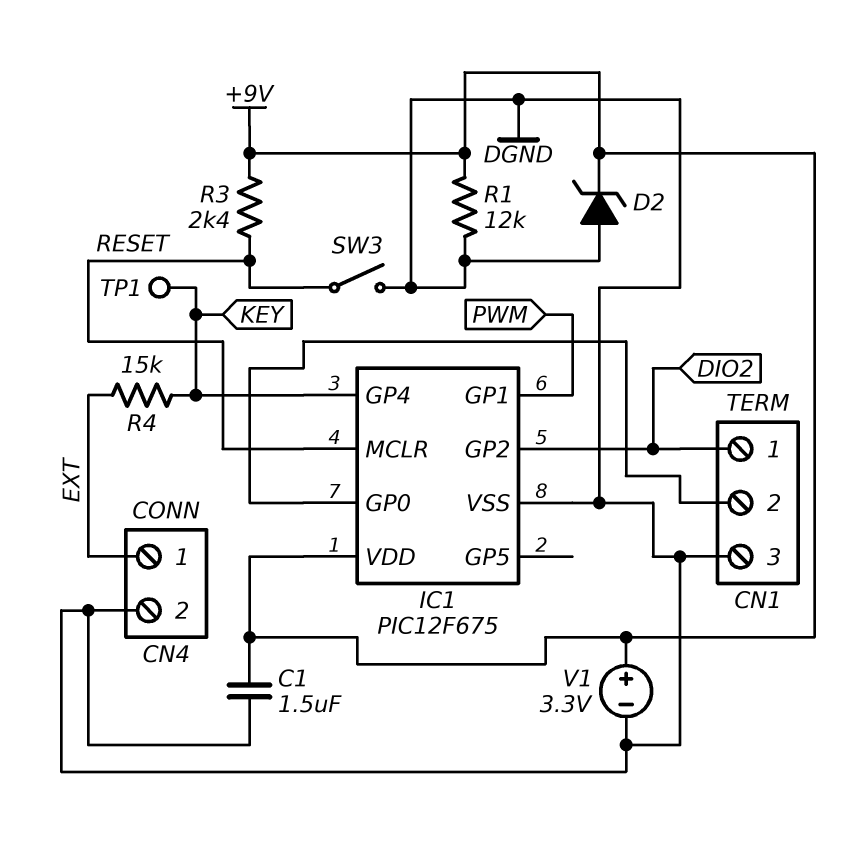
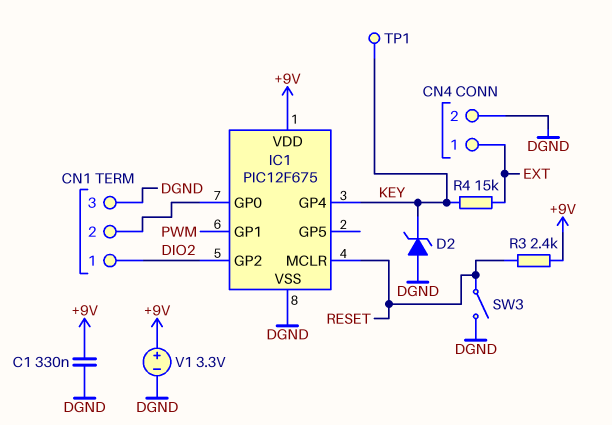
C1: 1.5uF (+9V, DGND) -> 330nF (+9V, DGND)
D2: zener (A DGND, K +9V) -> zener (A DGND, K KEY)
R1: 12k (+9V, DGND) -> none

